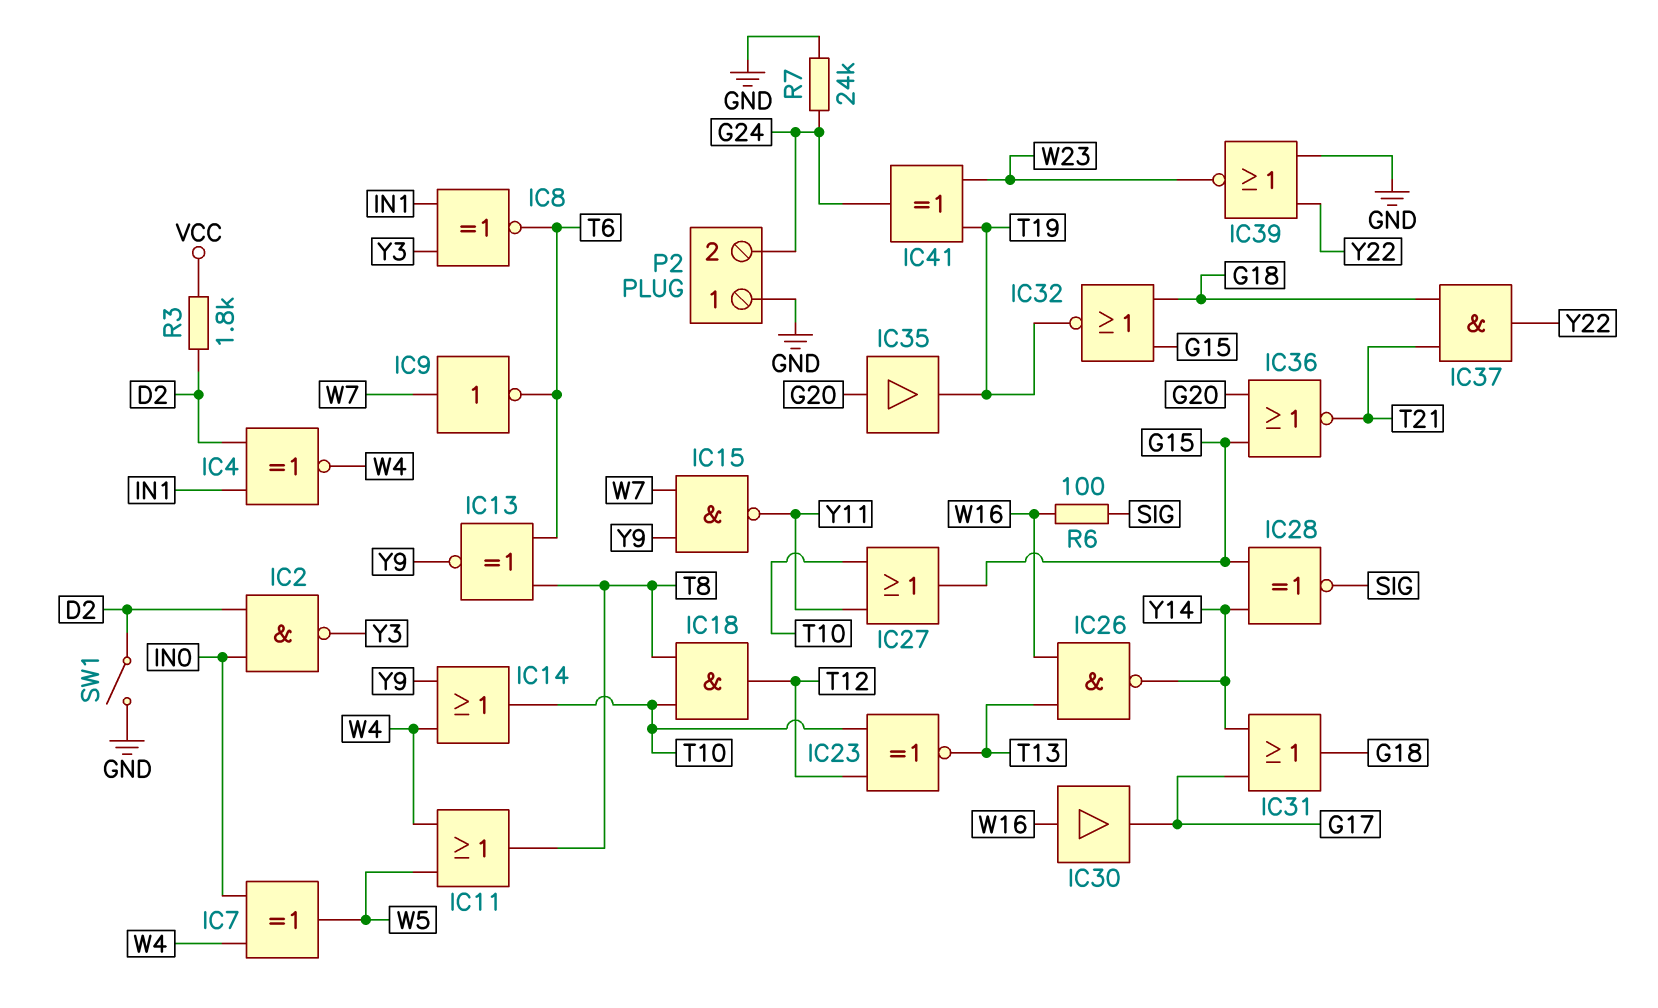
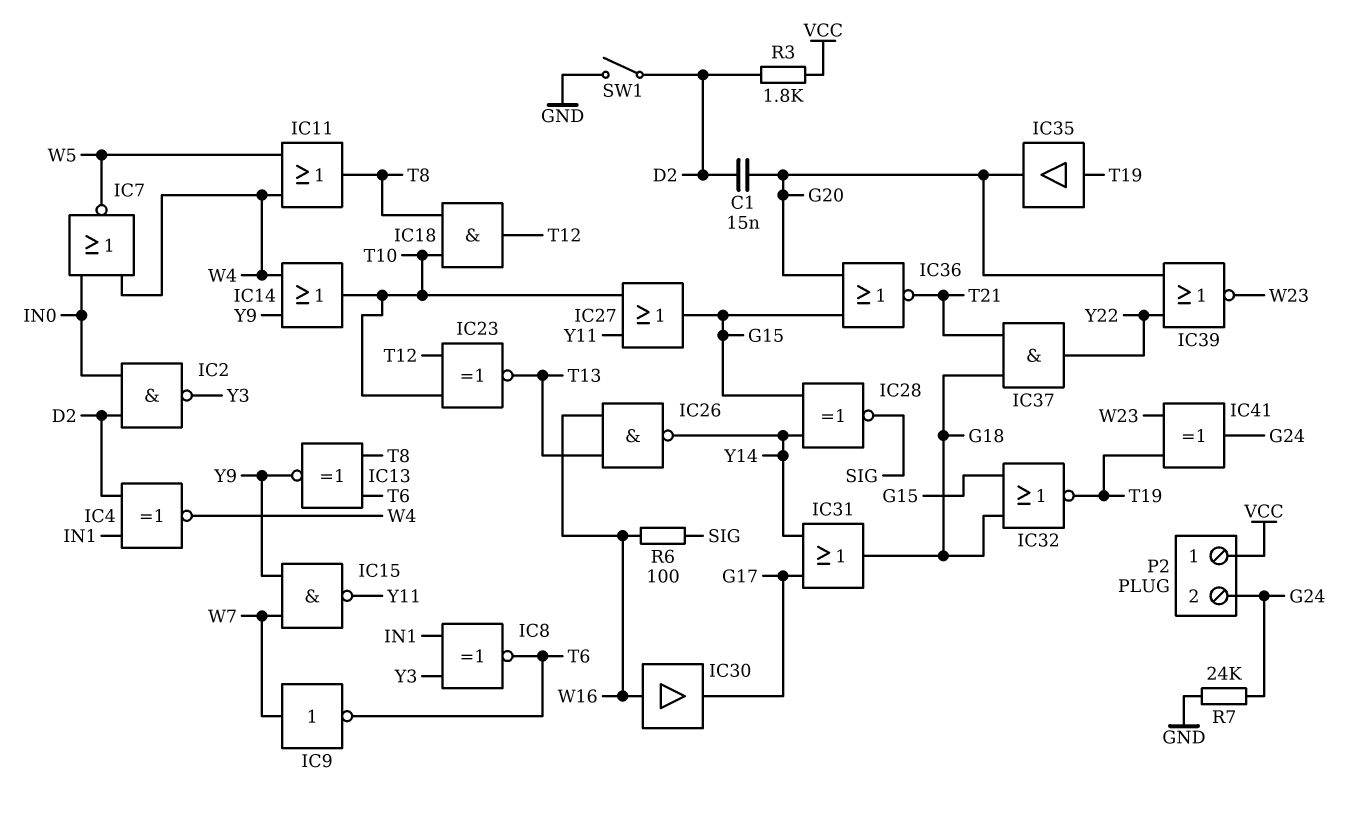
C1: none -> 15nF (D2, G20)
IC7: XOR (in IN0, in W4, out W5) -> NOR (in IN0, in W4, out W5)
IC35: buffer (in G20, out T19) -> buffer (in T19, out G20)
IC39: NOR (in GND, in Y22, out W23) -> NOR (in G20, in Y22, out W23)
P2 pin 1: GND -> VCC

